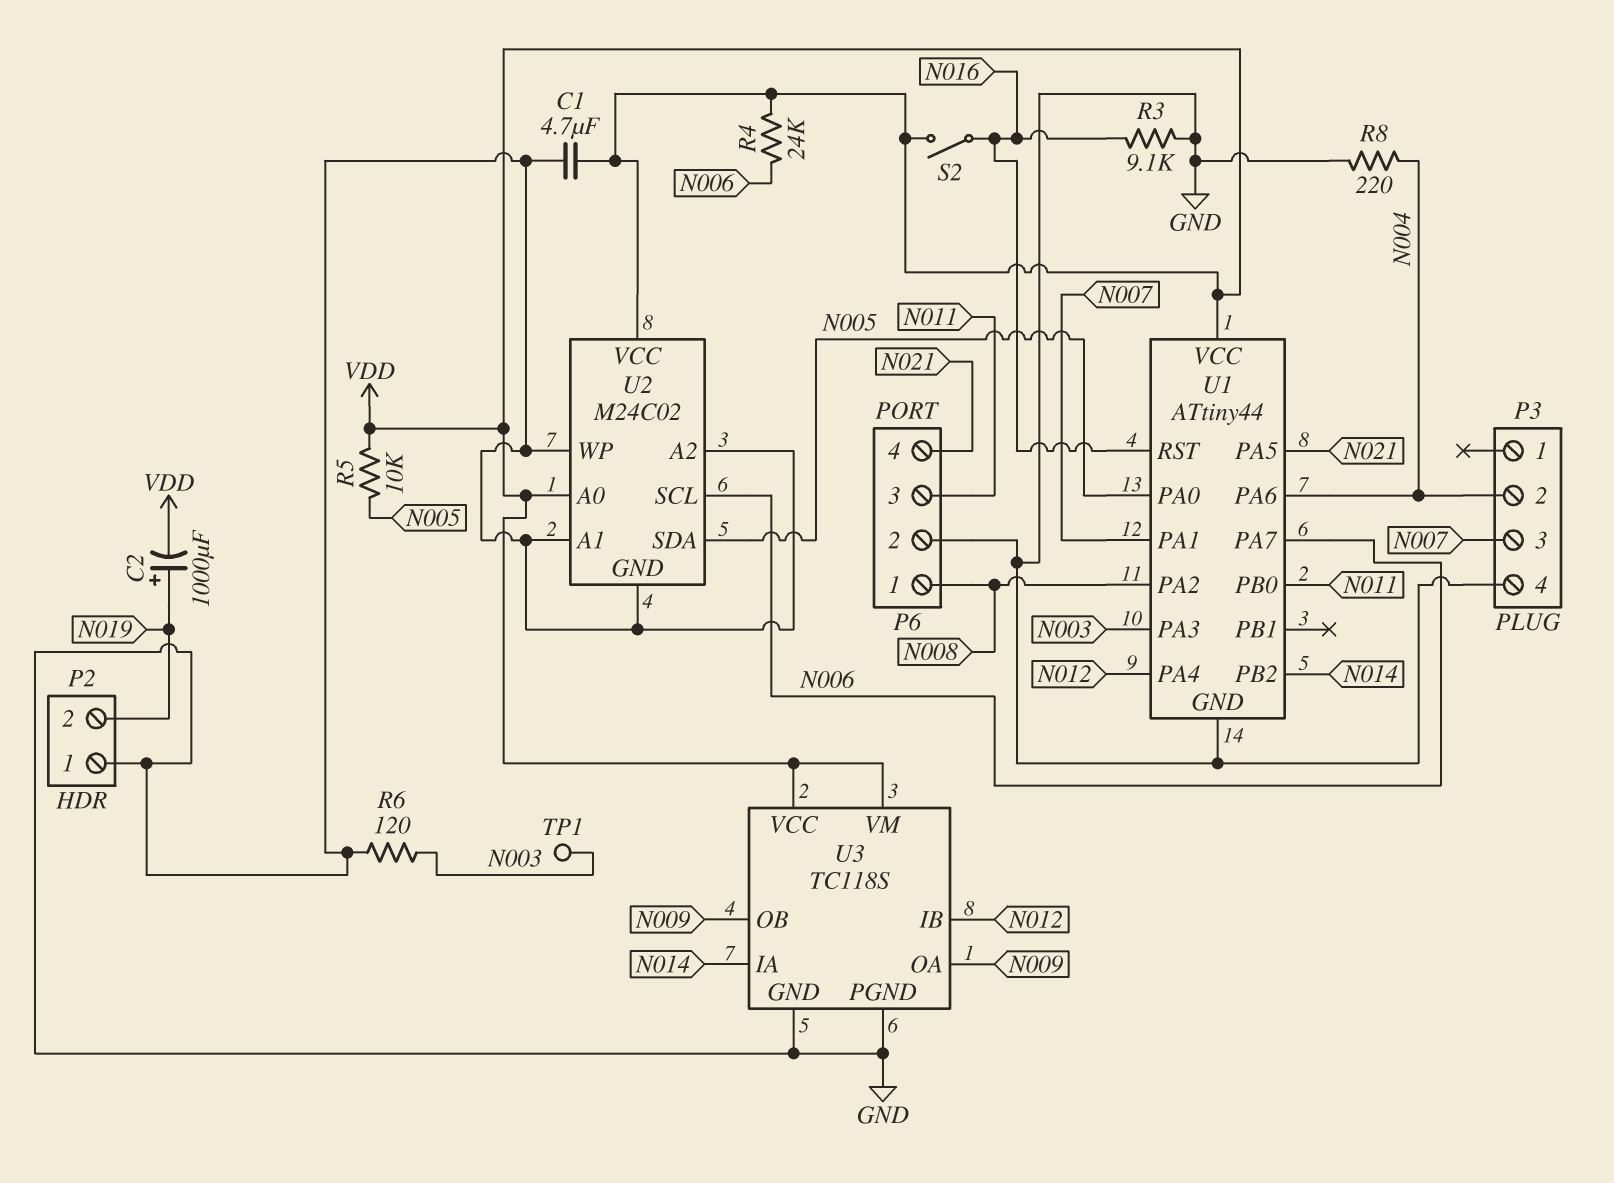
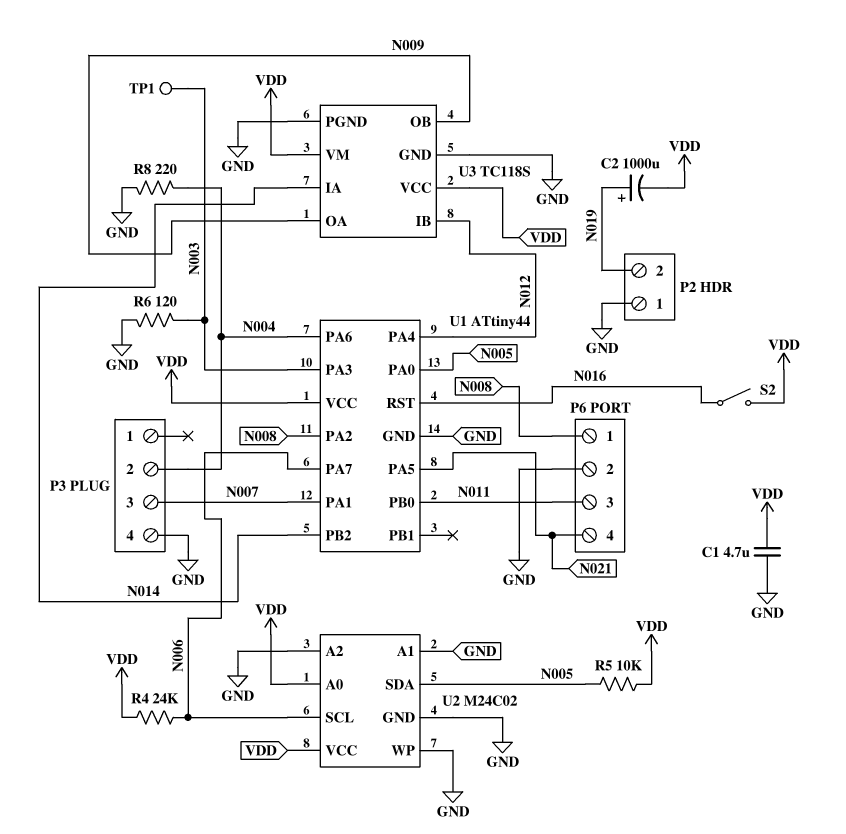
R3: 9.1k (GND, N016) -> none

